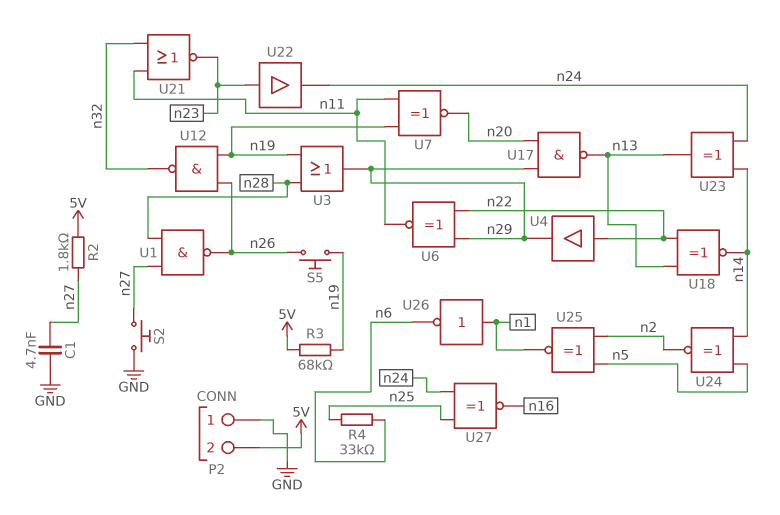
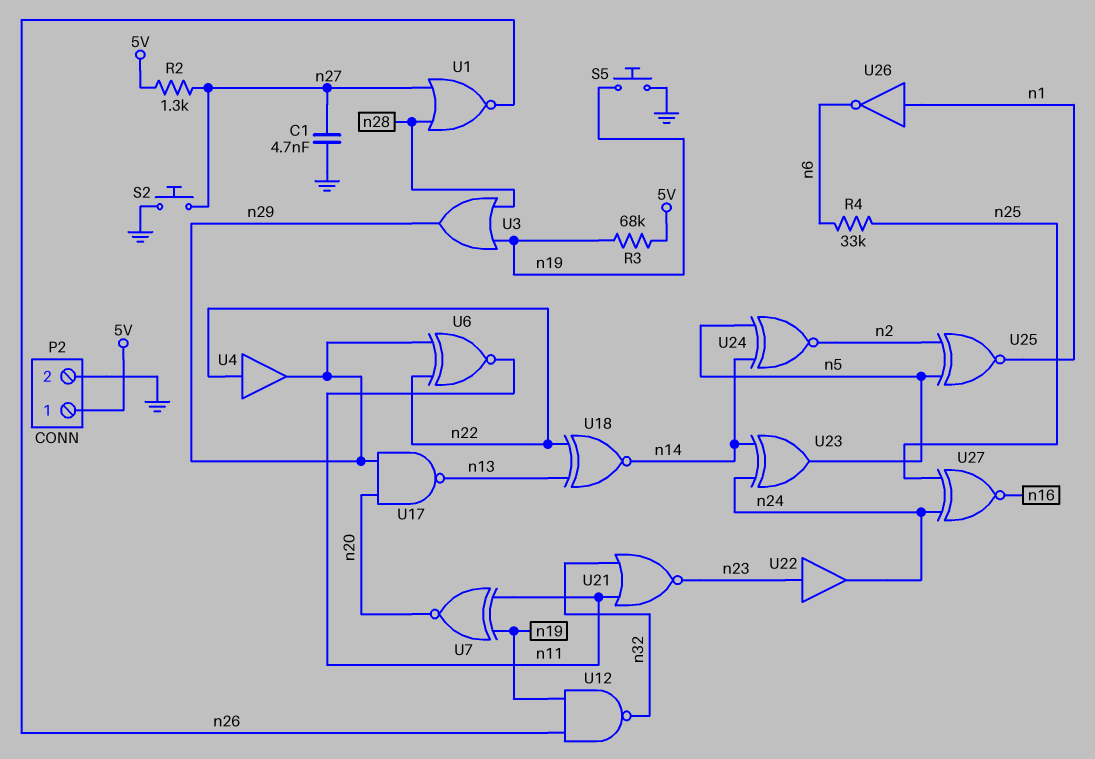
P2 pin 1: GND -> 5V
P2 pin 2: 5V -> GND
R2: 1.8k (5V, n27) -> 1.3k (5V, n27)
S5: button (n19, n26) -> button (GND, n19)
U1: NAND (in n27, in n28, out n26) -> NOR (in n27, in n28, out n26)
U23: XOR (in n14, in n24, out n13) -> XOR (in n14, in n24, out n5)

